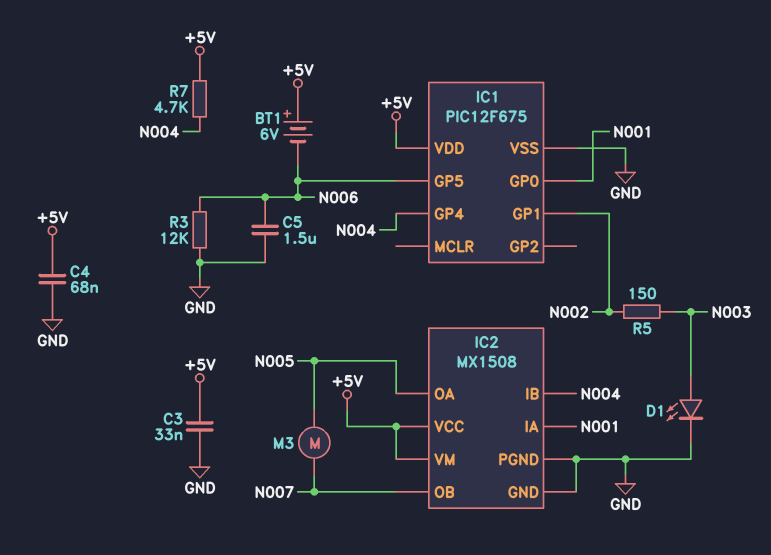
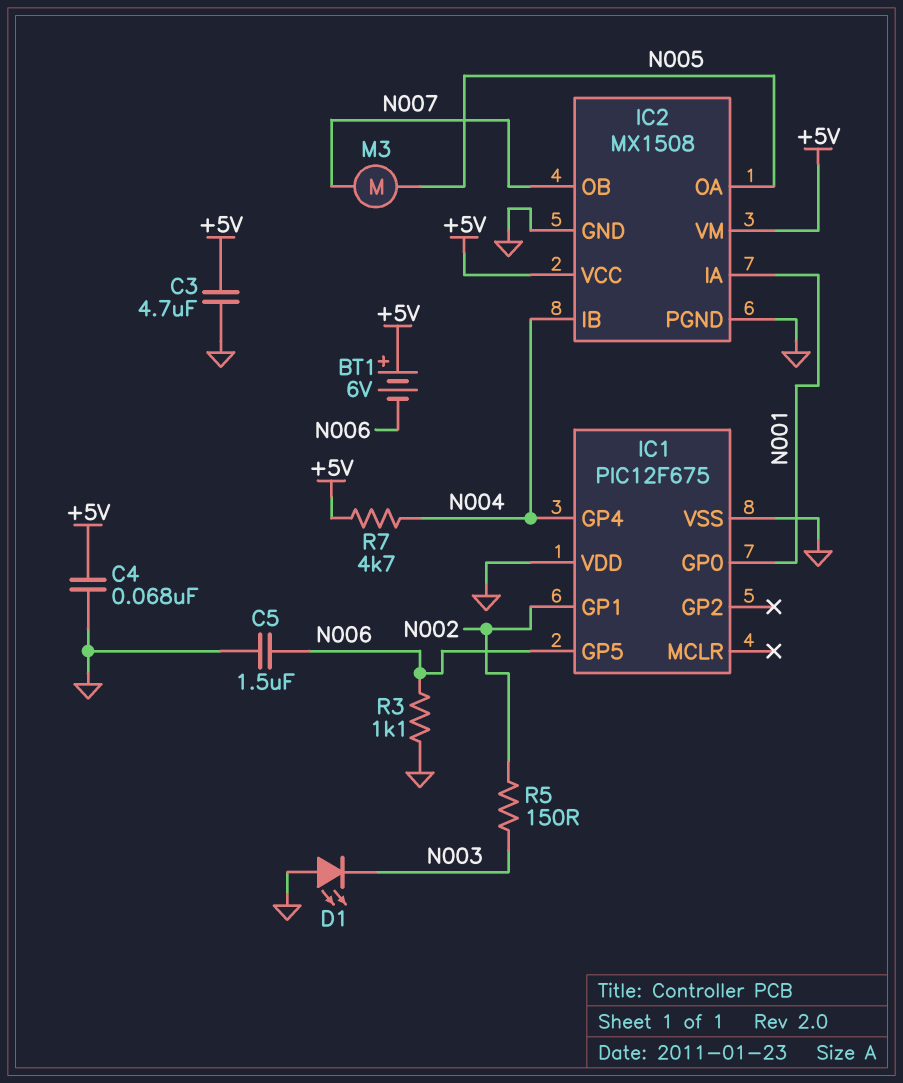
C3: 33nF (+5V, GND) -> 4.7uF (+5V, GND)
D1: LED (A N003, K GND) -> LED (A GND, K N003)
IC1 pin VDD: +5V -> GND
R3: 12k (GND, N006) -> 1.1k (GND, N006)

